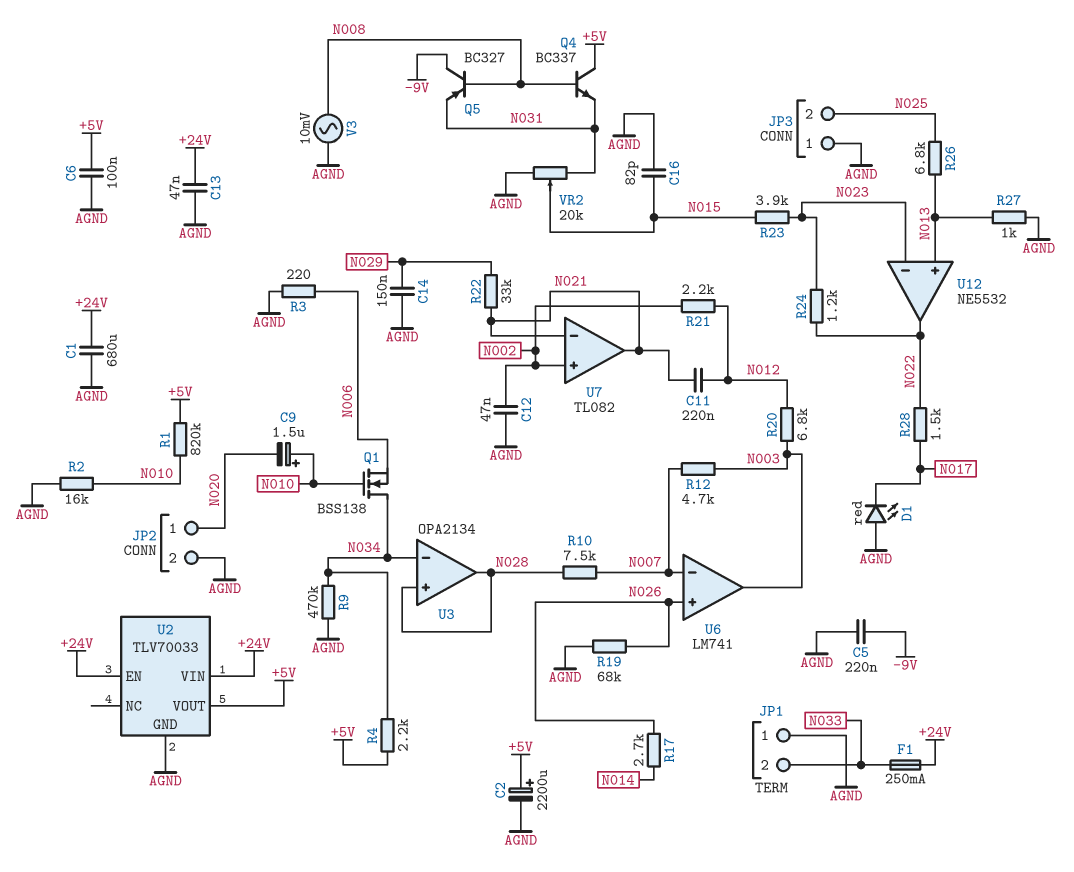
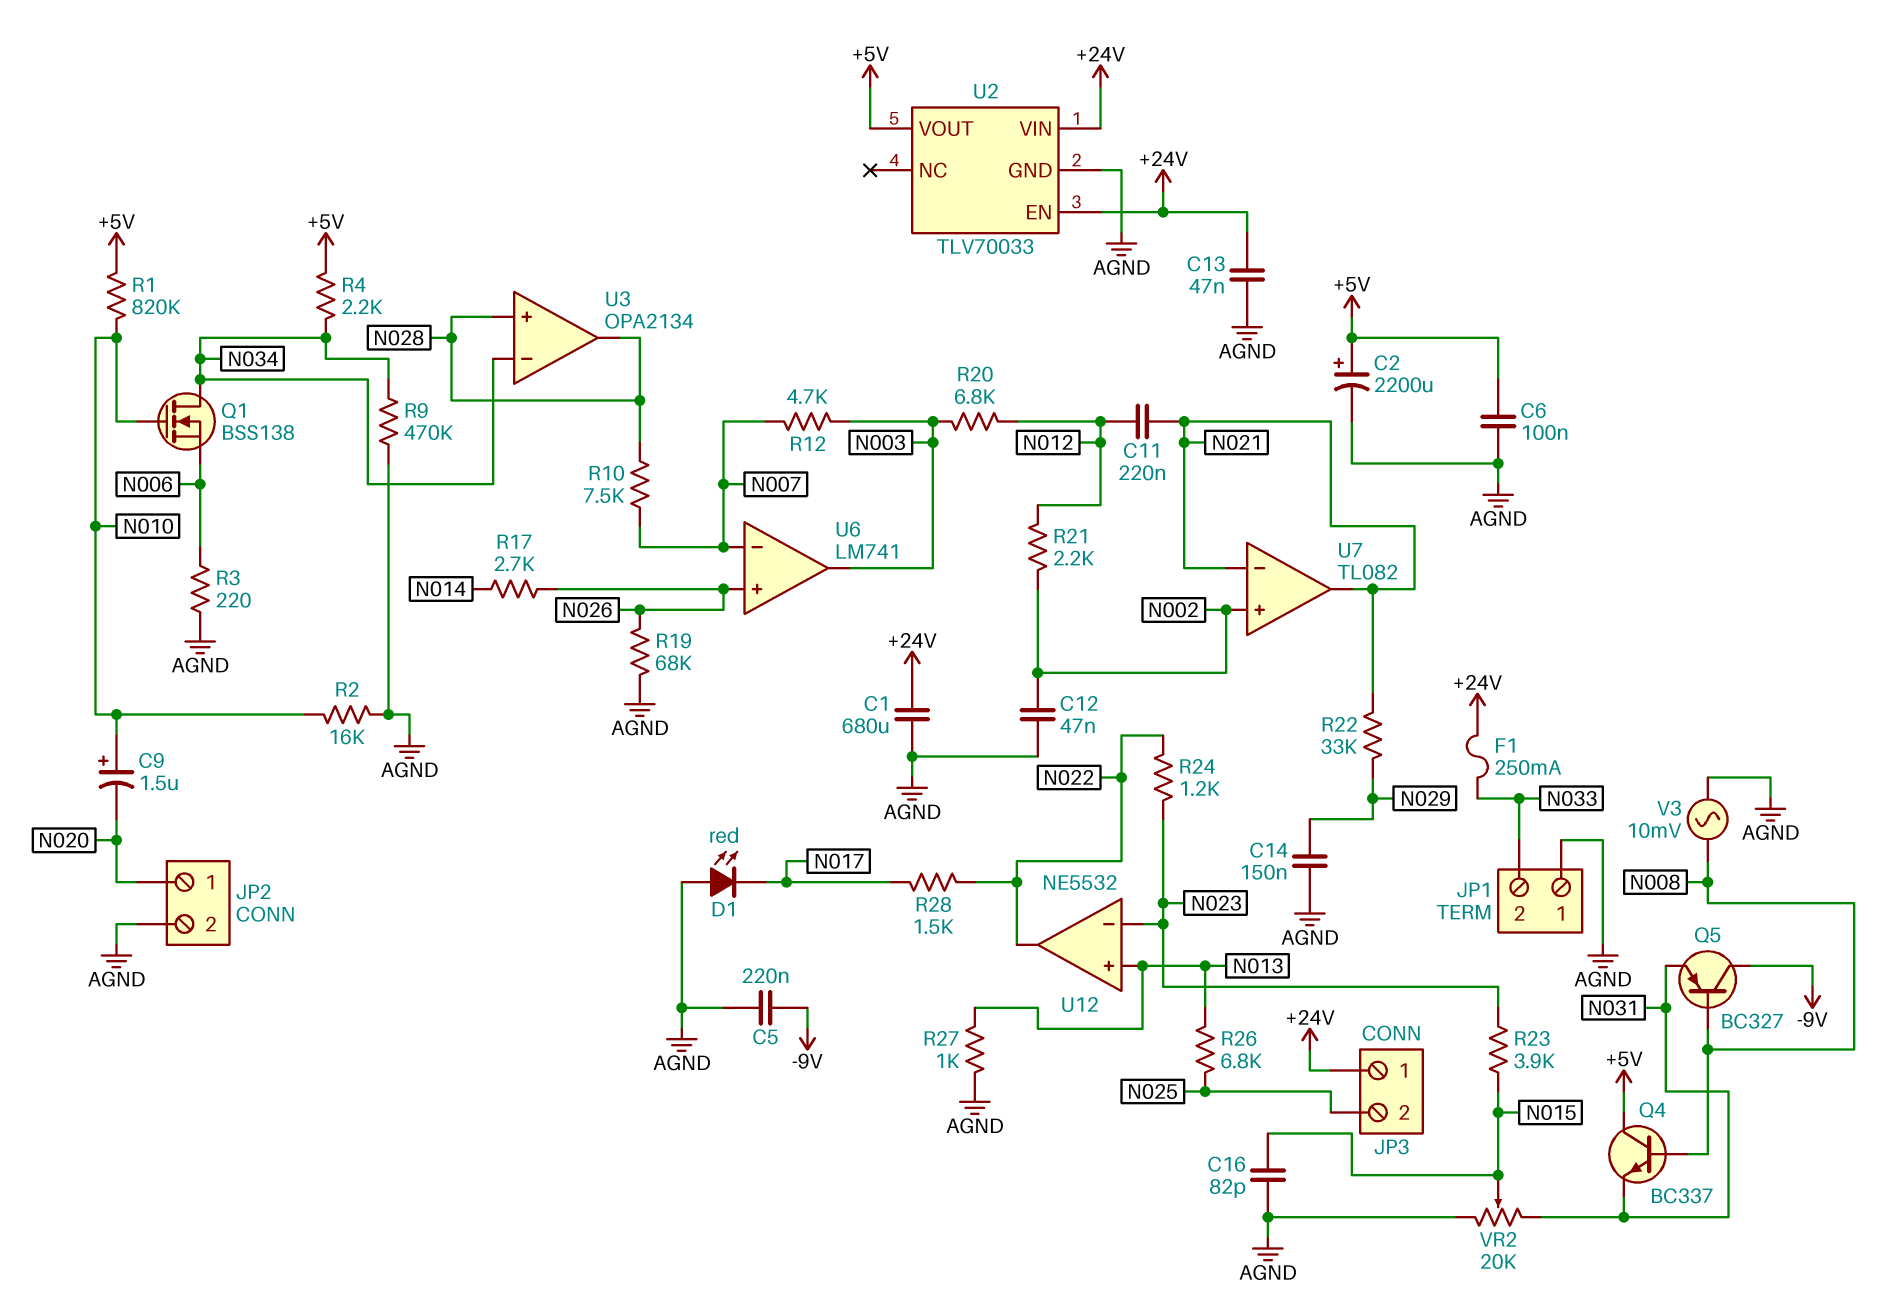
JP3 pin 1: AGND -> +24V

